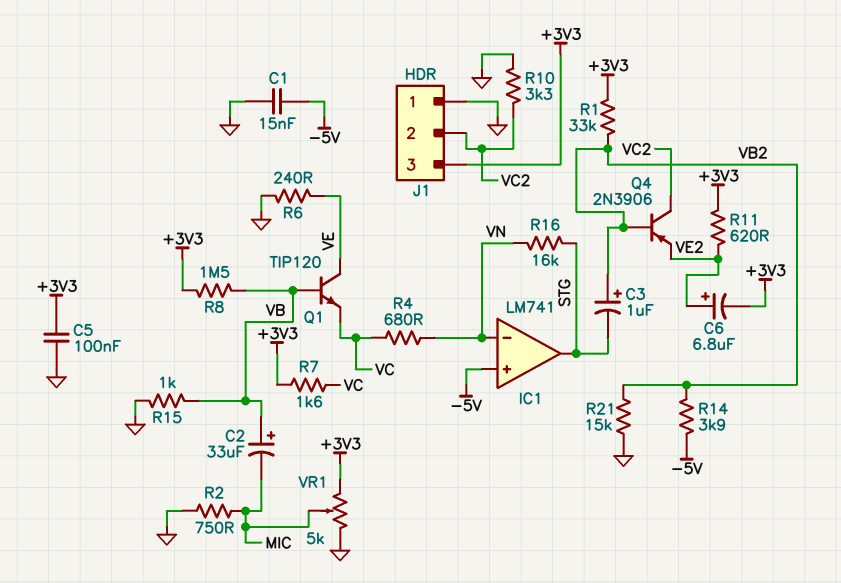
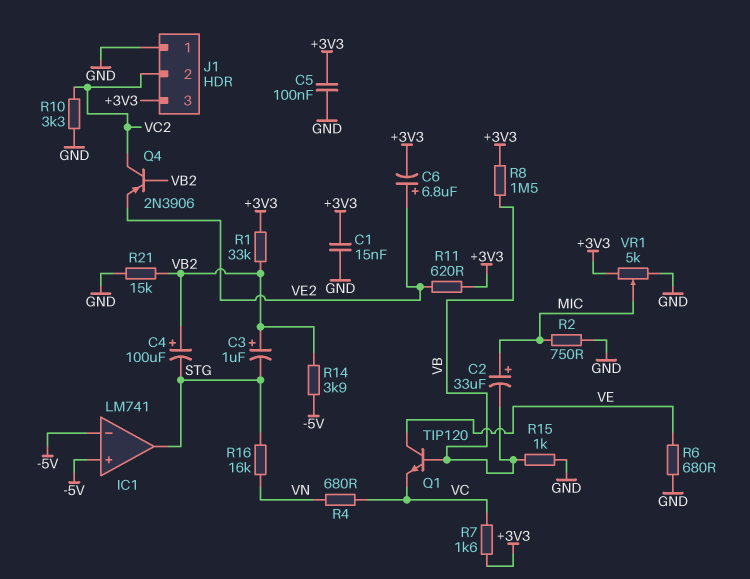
C1: 15nF (-5V, GND) -> 15nF (+3V3, GND)
C2: 33uF (plus VB, minus MIC) -> 33uF (plus MIC, minus VB)
C4: none -> 100uF (plus VB2, minus STG)
IC1 pin in-: VN -> -5V
R6: 240 (GND, VE) -> 680 (GND, VE)

